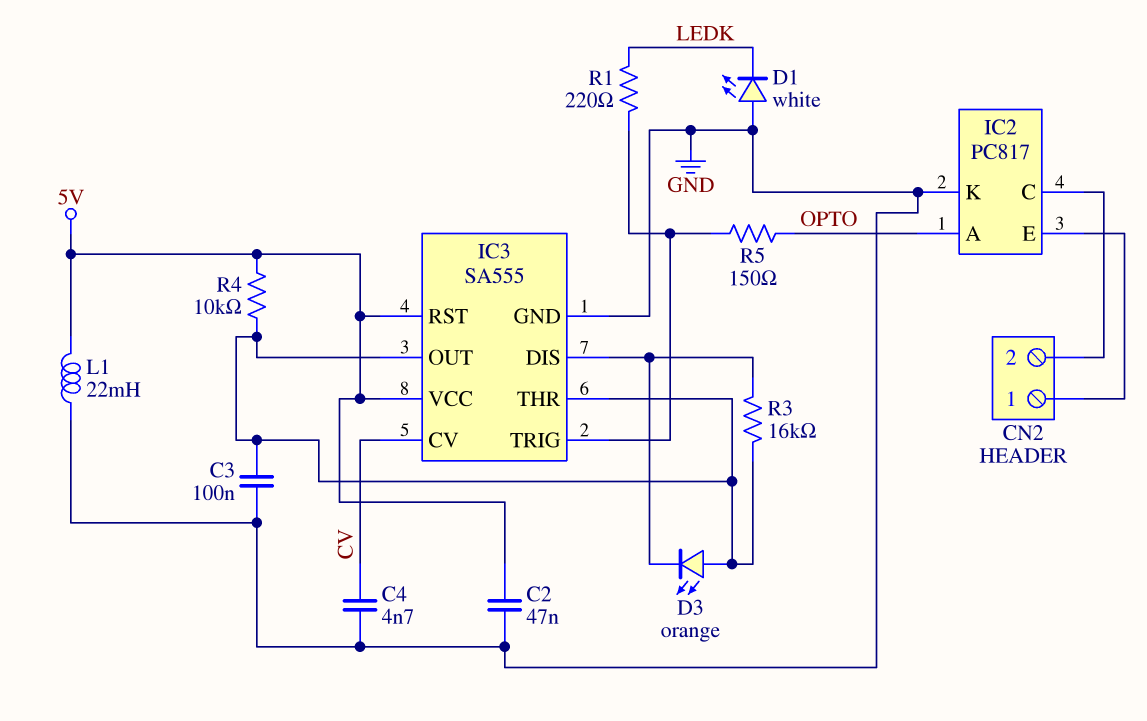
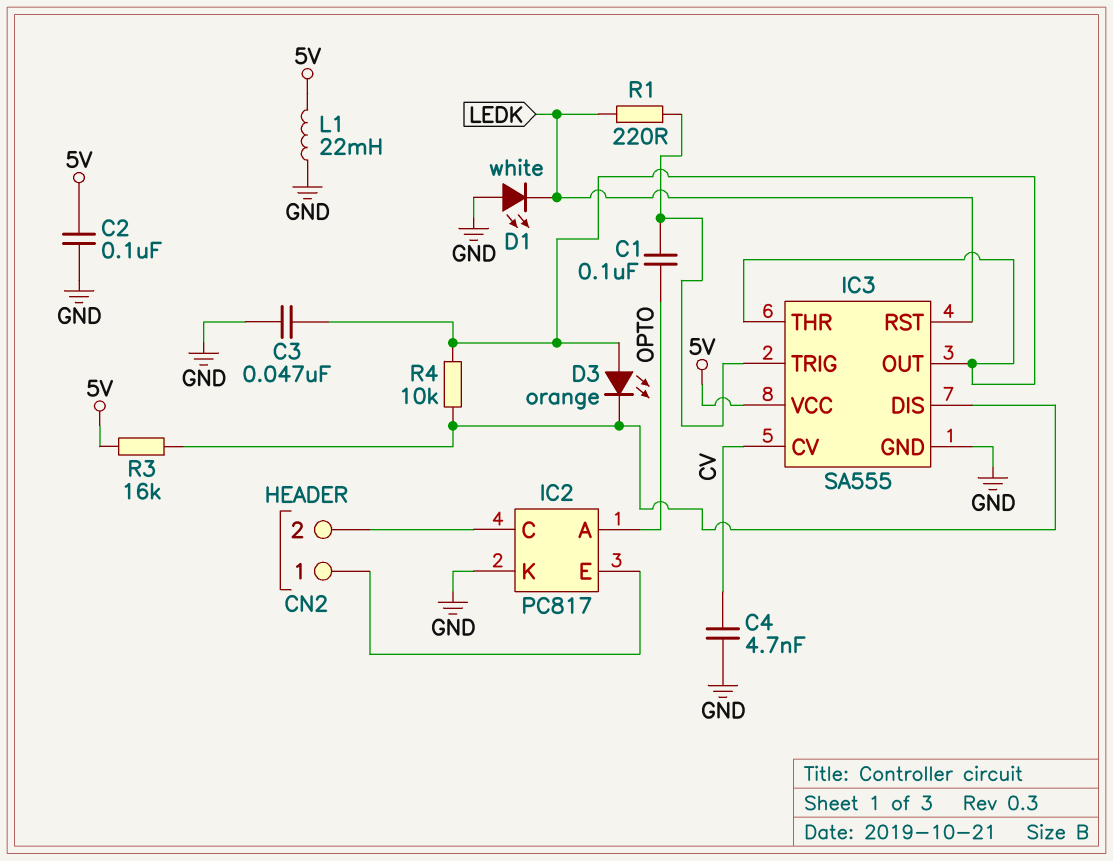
C1: none -> 100nF (IC3/TRIG, OPTO)
C2: 47nF (5V, GND) -> 100nF (5V, GND)
C3: 100nF (GND, IC3/OUT) -> 47nF (GND, IC3/OUT)
IC3 pin RST: 5V -> LEDK
R3: 16k (IC3/DIS, IC3/OUT) -> 16k (5V, IC3/DIS)
R4: 10k (5V, IC3/OUT) -> 10k (IC3/DIS, IC3/OUT)
R5: 150 (IC3/TRIG, OPTO) -> none

